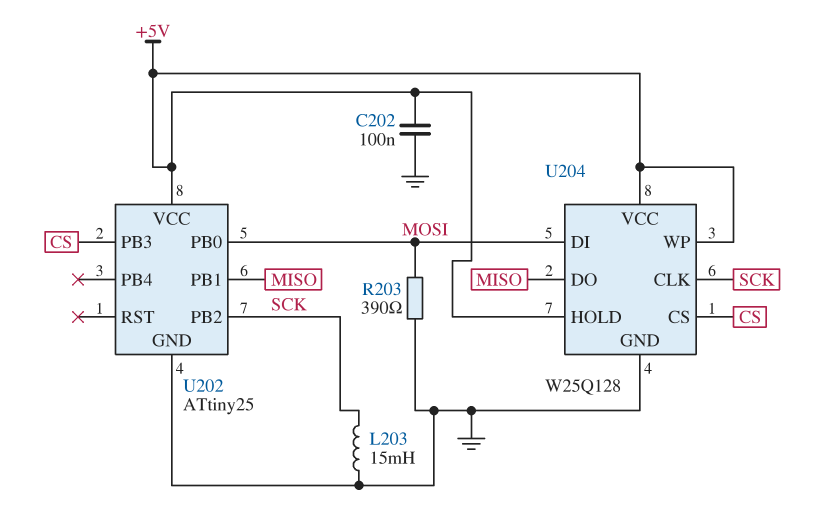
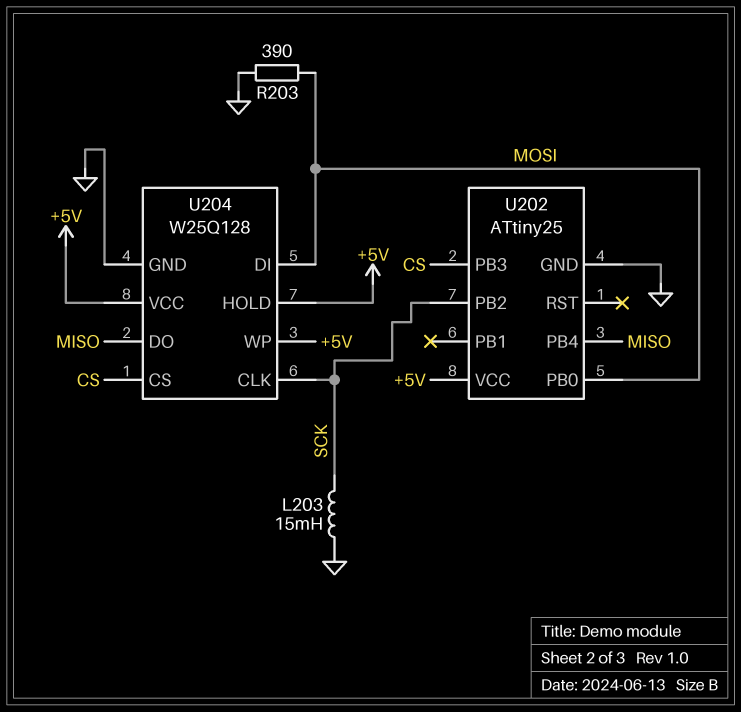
C202: 100nF (+5V, GND) -> none
U202 pin PB1: MISO -> none
U202 pin PB4: none -> MISO

